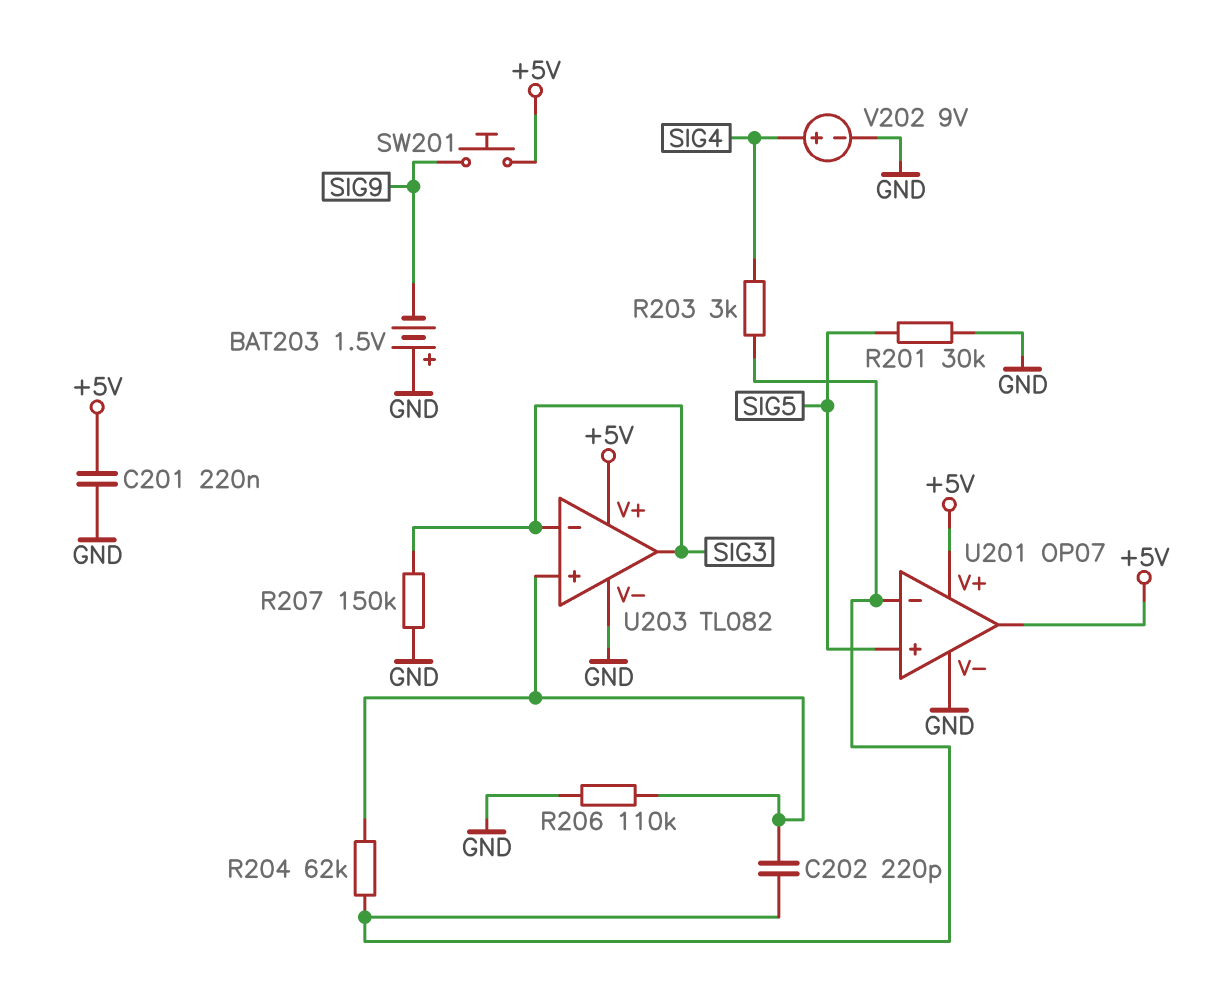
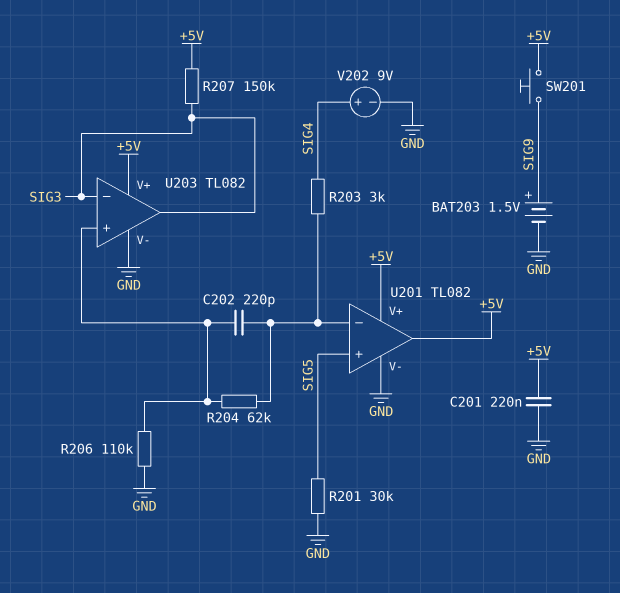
BAT203: 1.5V (plus GND, minus SIG9) -> 1.5V (plus SIG9, minus GND)
R207: 150k (GND, SIG3) -> 150k (+5V, SIG3)
U201: OP07 -> TL082

